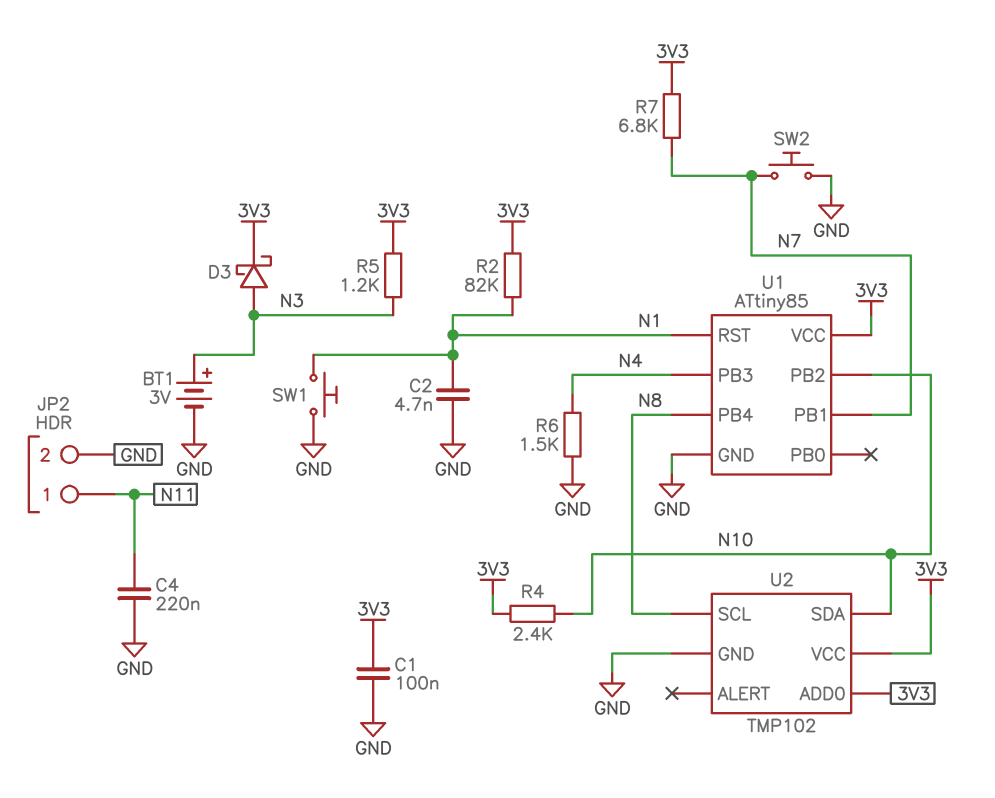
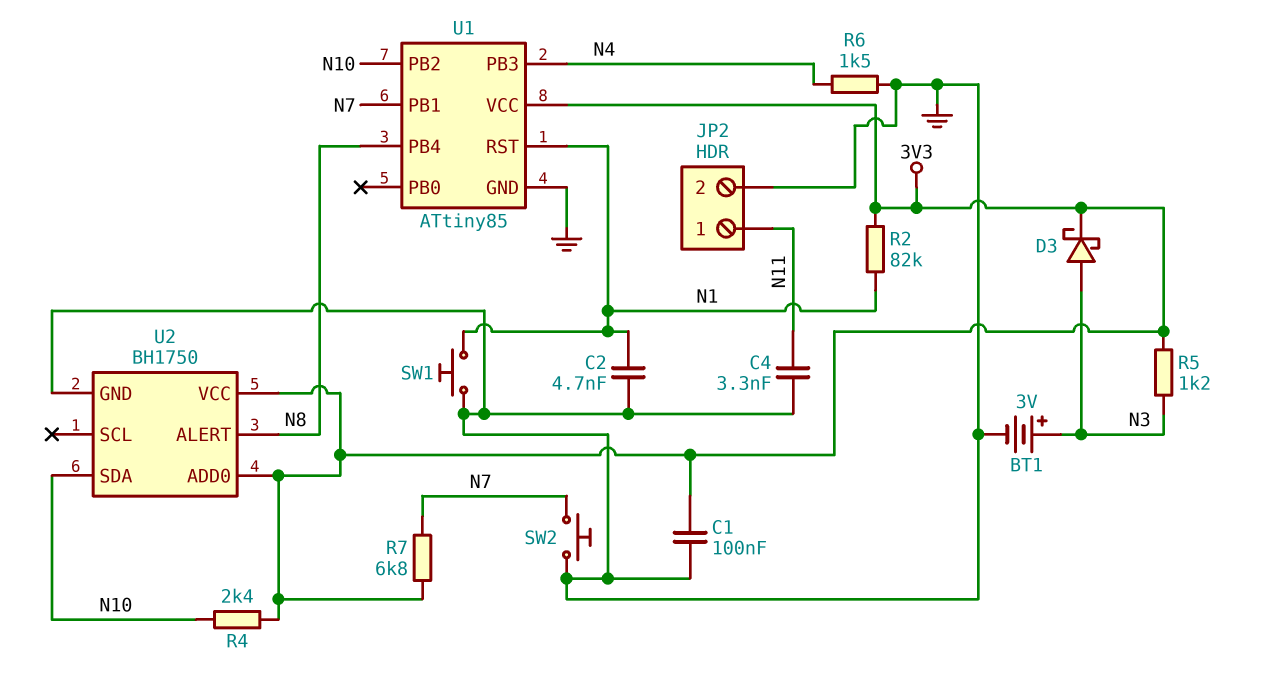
C4: 220nF (GND, N11) -> 3.3nF (GND, N11)
U2: TMP102 -> BH1750
U2 pin ALERT: none -> N8
U2 pin SCL: N8 -> none

